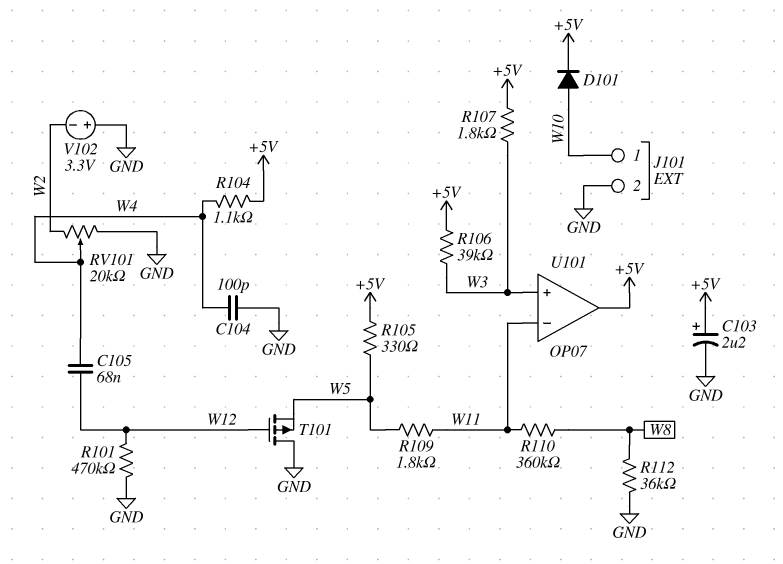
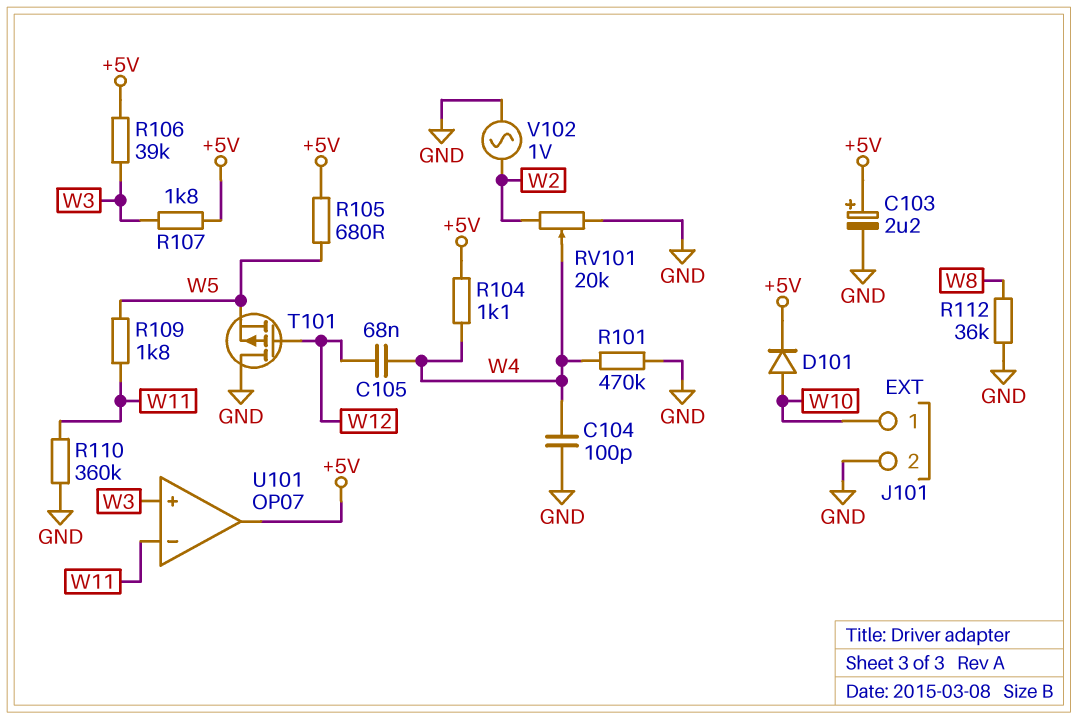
R101: 470k (GND, W12) -> 470k (GND, W4)
R105: 330 (+5V, W5) -> 680 (+5V, W5)
R110: 360k (W8, W11) -> 360k (GND, W11)
V102: 3.3V (plus GND, minus W2) -> AC 1V (GND, W2)

